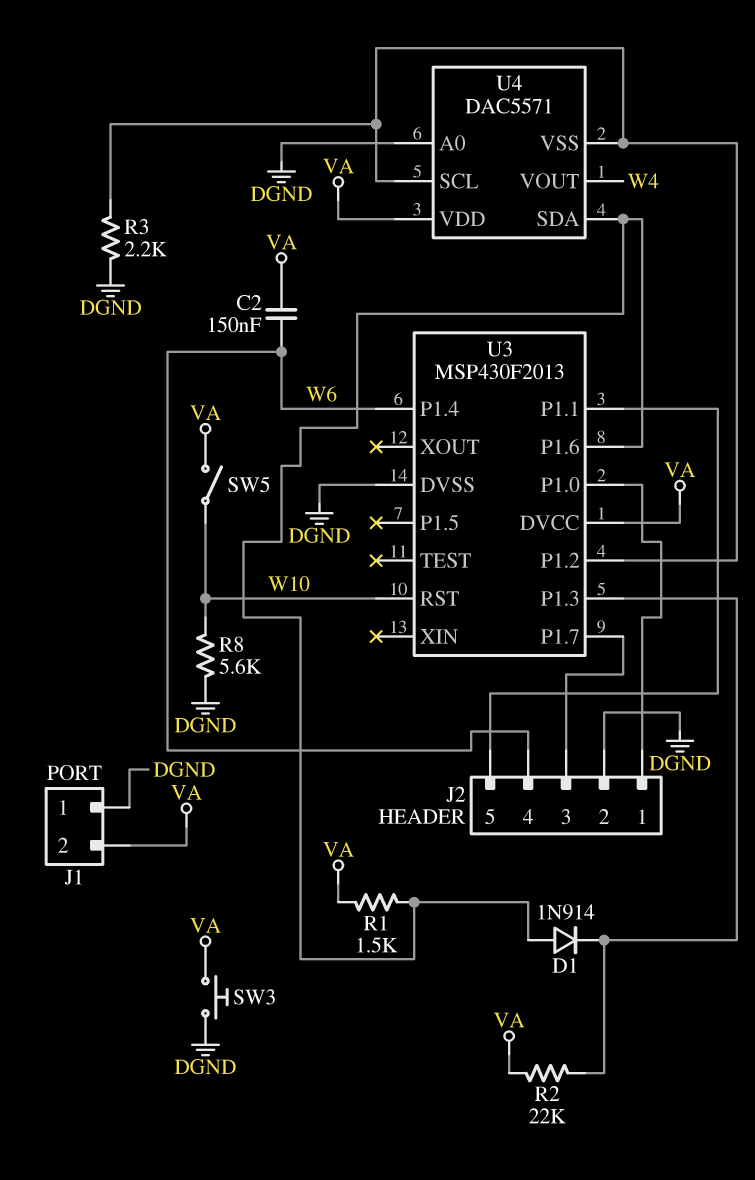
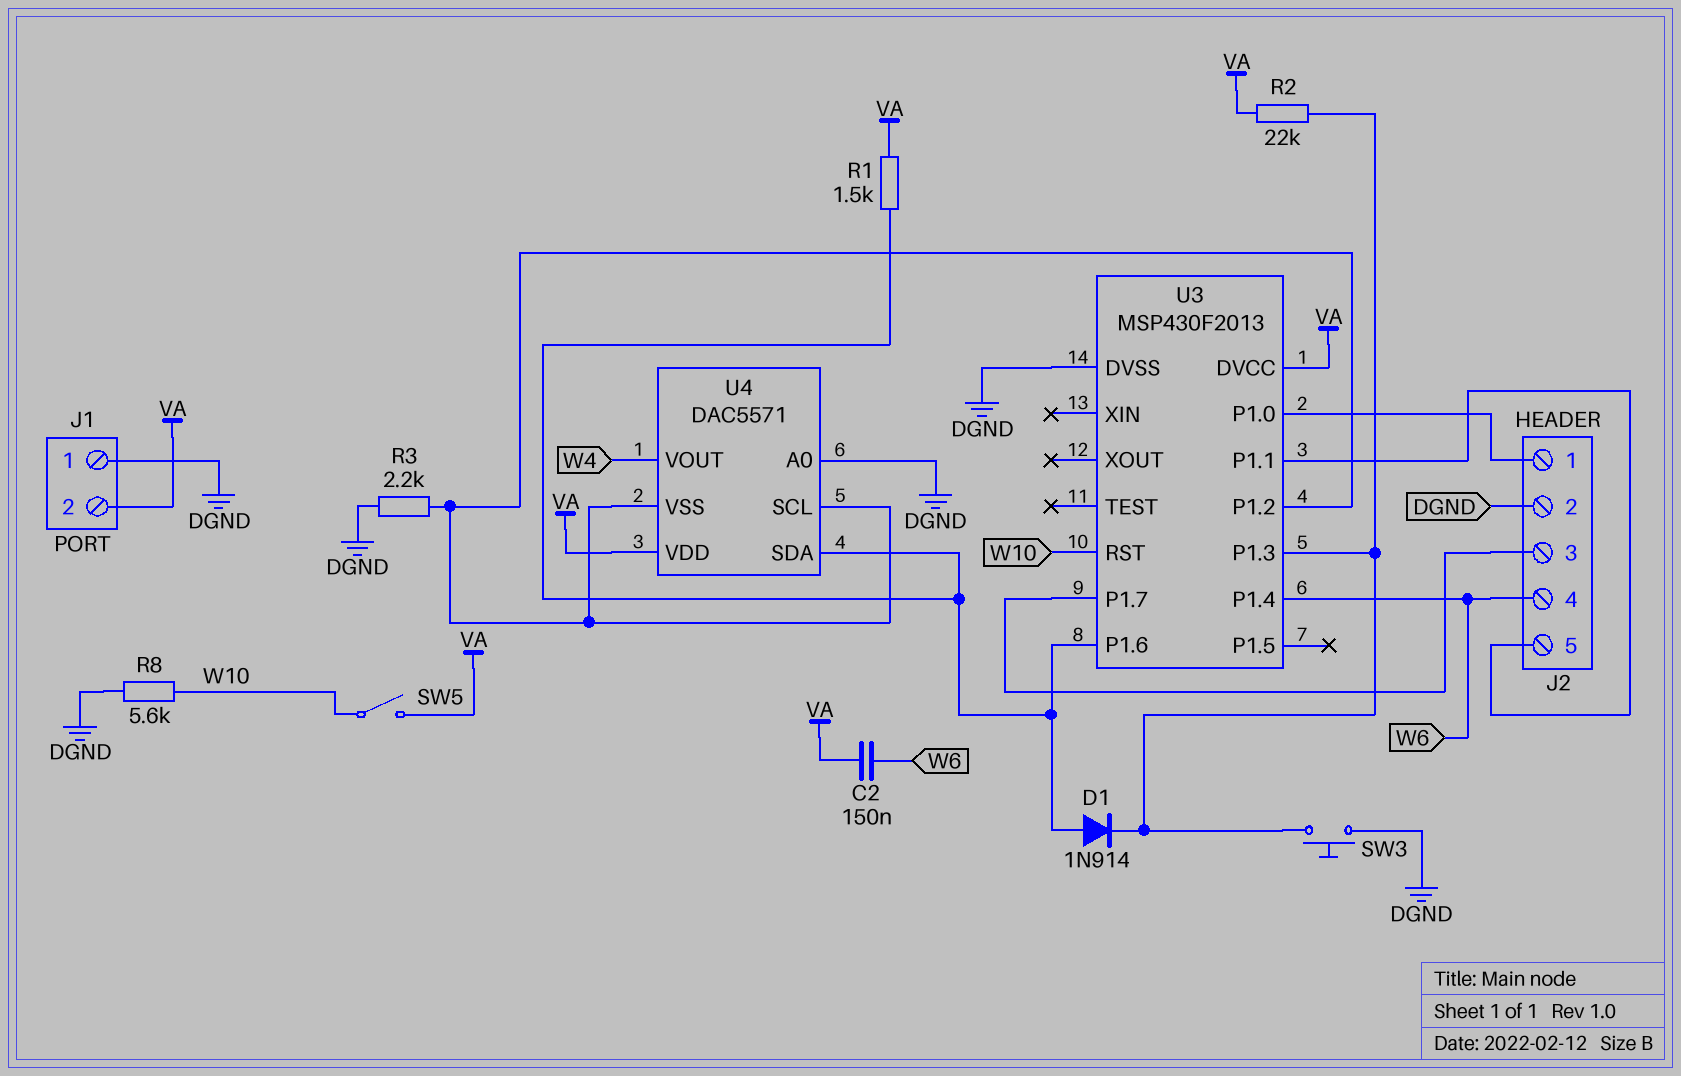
SW3: button (DGND, VA) -> button (DGND, U3/P1.3)

